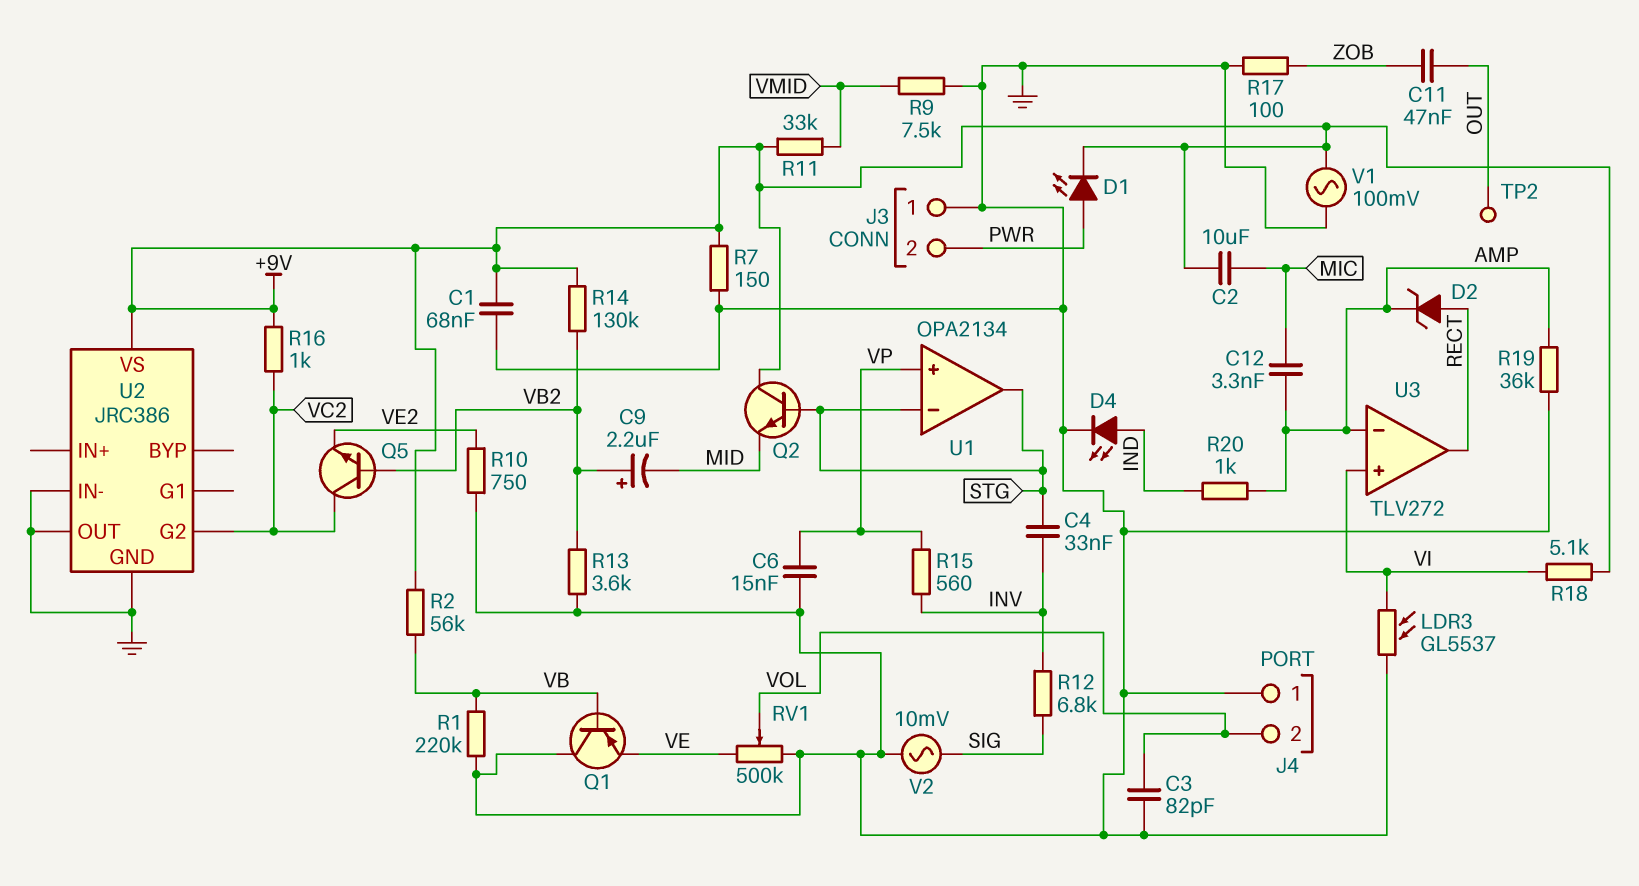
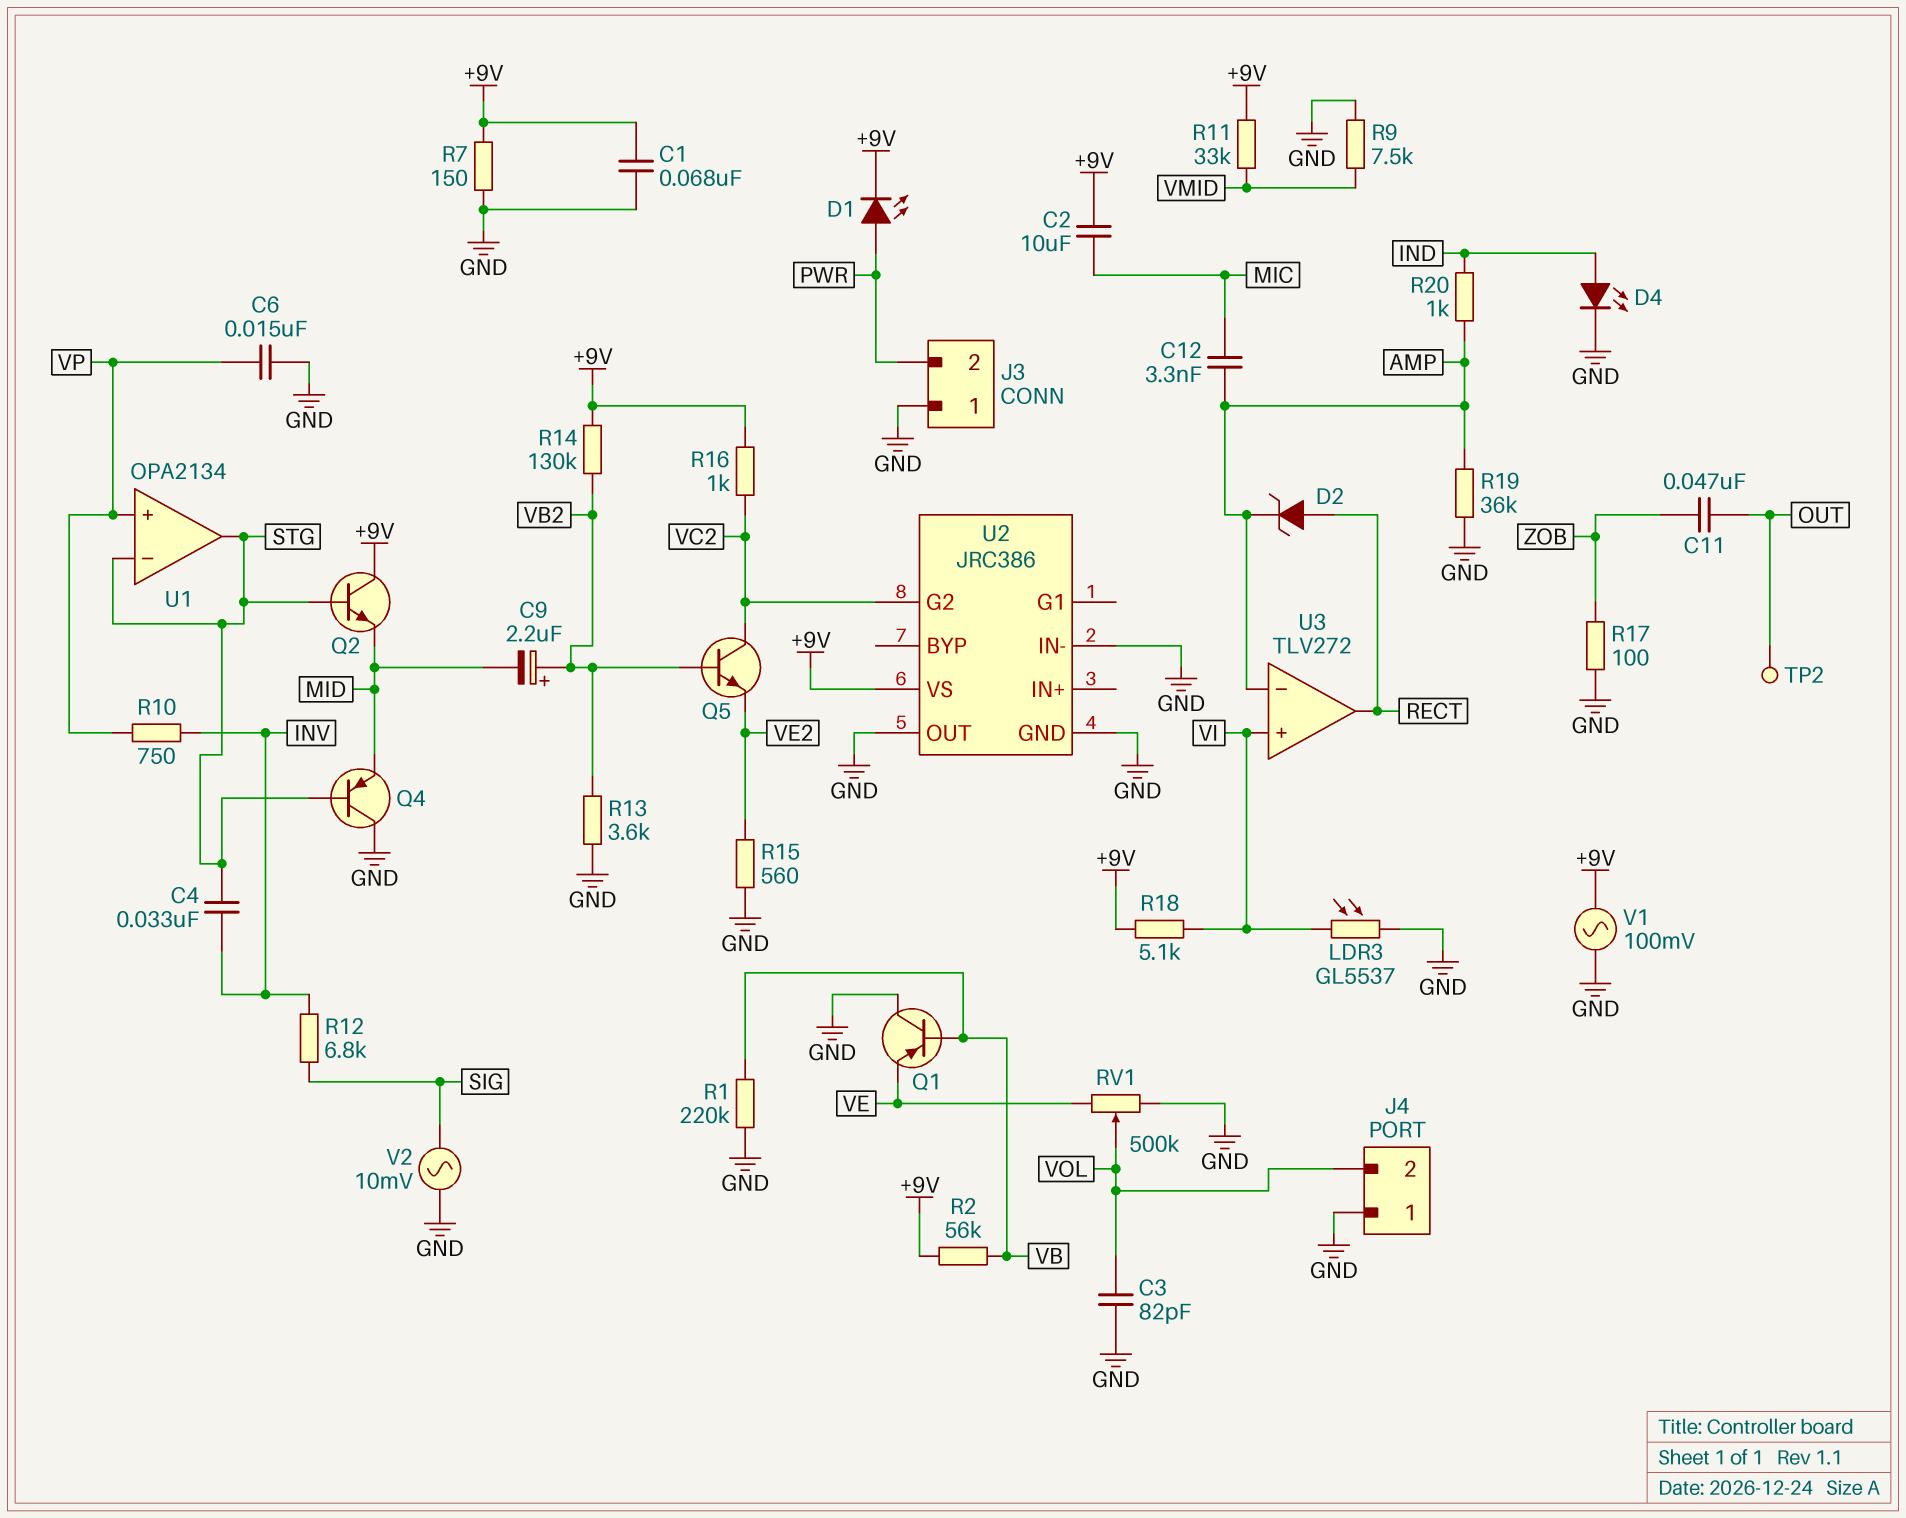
Q4: none -> PNP (B STG, C GND, E MID)
R10: 750 (GND, VE2) -> 750 (INV, VP)
R15: 560 (INV, VP) -> 560 (GND, VE2)

